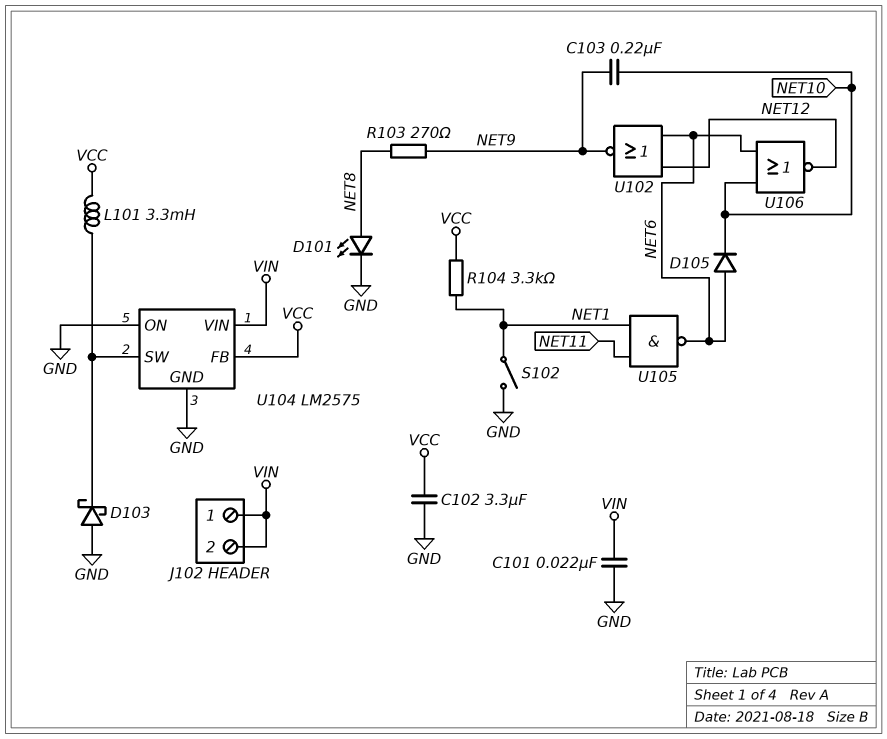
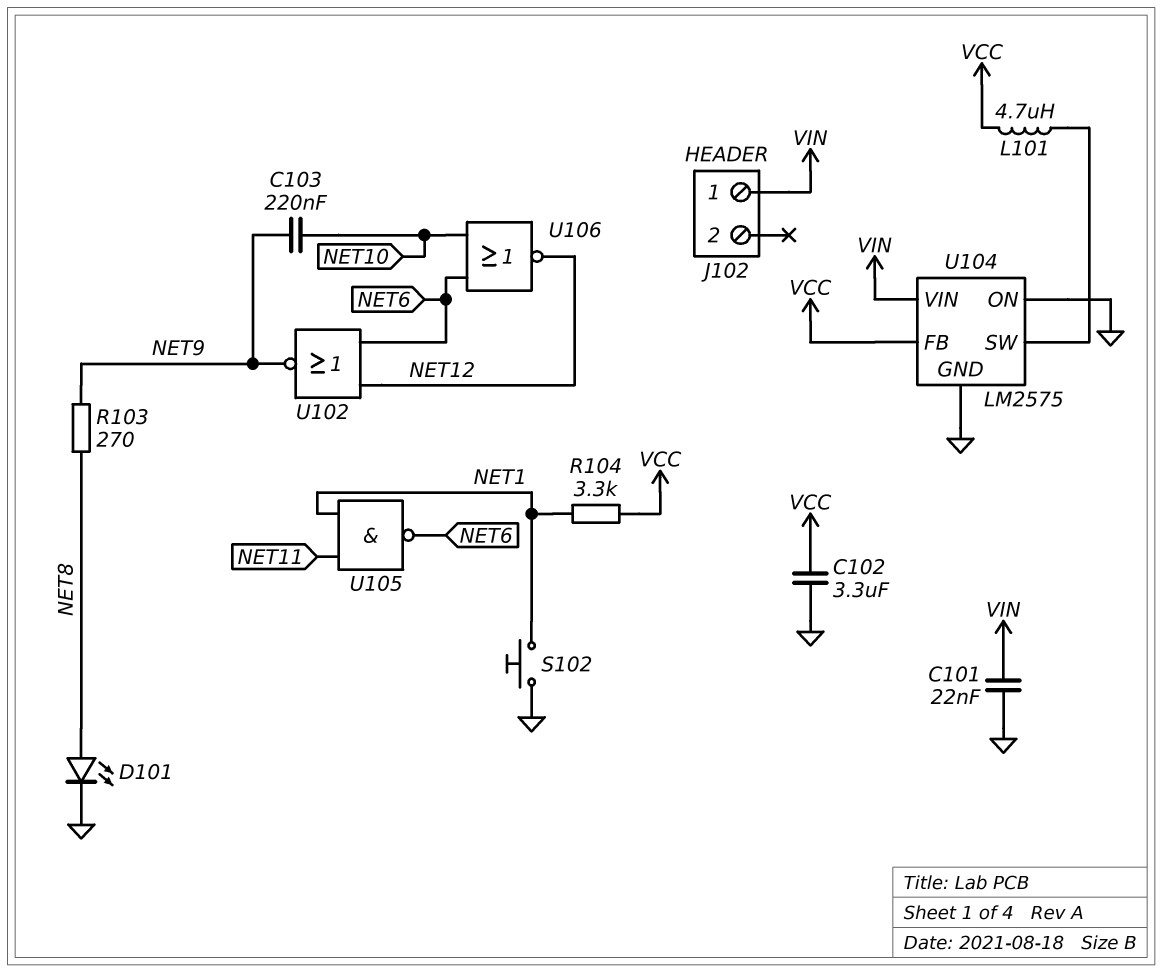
D103: schottky (A GND, K U104/SW) -> none
D105: diode (A NET6, K NET10) -> none
J102 pin 2: VIN -> none
L101: 3.3mH (U104/SW, VCC) -> 4.7uH (U104/SW, VCC)
S102: switch (GND, NET1) -> button (GND, NET1)

